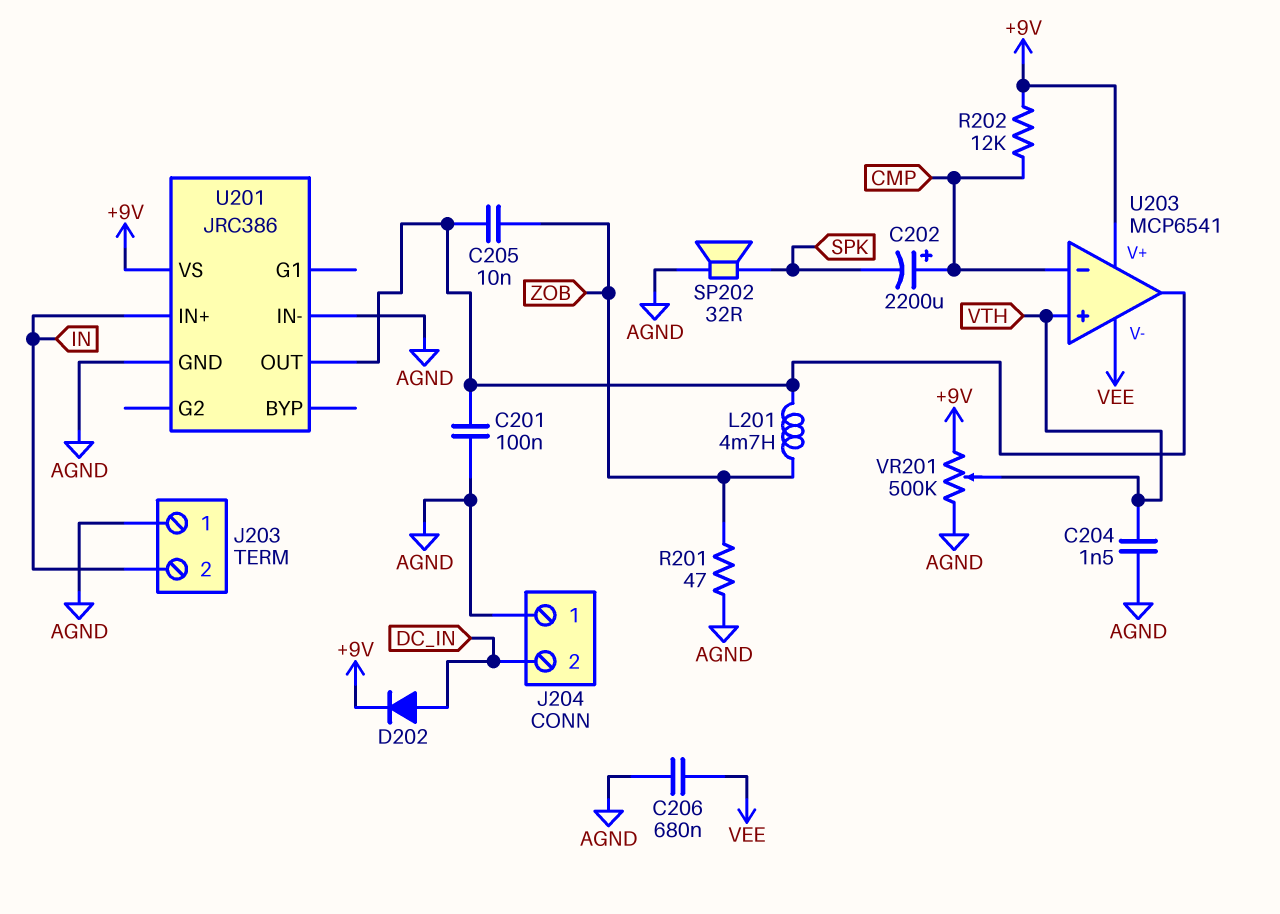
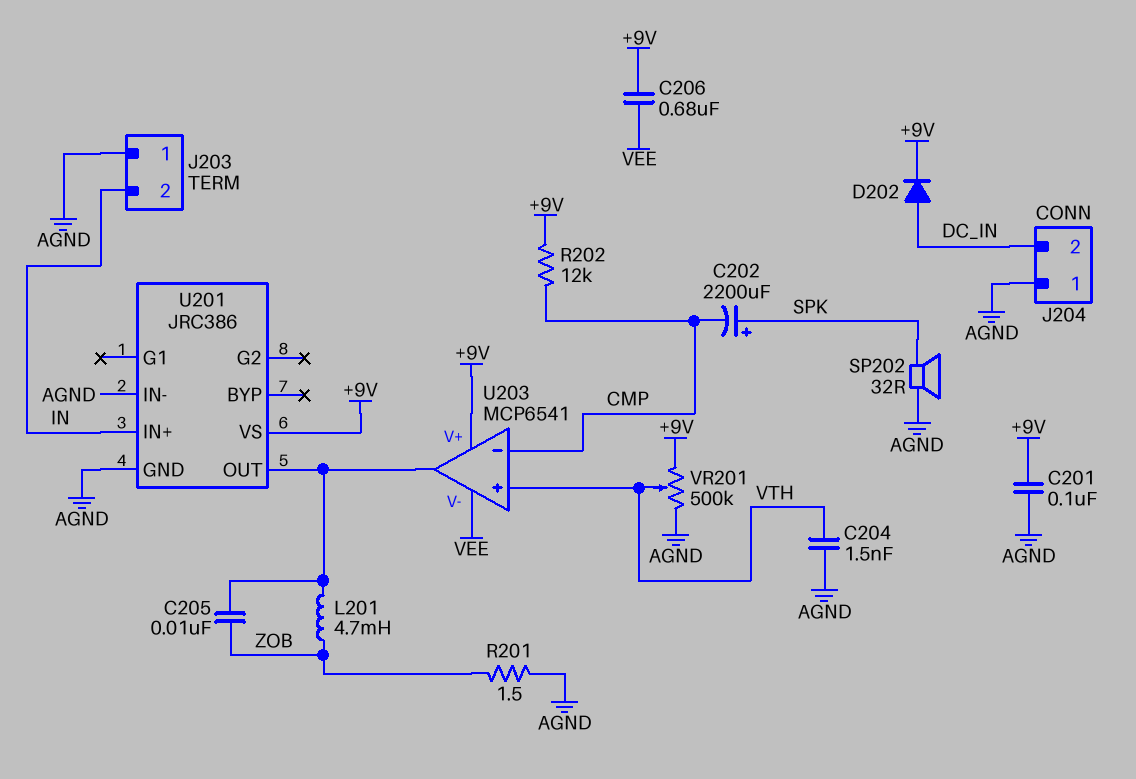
C201: 100nF (AGND, U201/OUT) -> 100nF (+9V, AGND)
C202: 2200uF (plus CMP, minus SPK) -> 2200uF (plus SPK, minus CMP)
C206: 680nF (AGND, VEE) -> 680nF (+9V, VEE)
R201: 47 (AGND, ZOB) -> 1.5 (AGND, ZOB)

